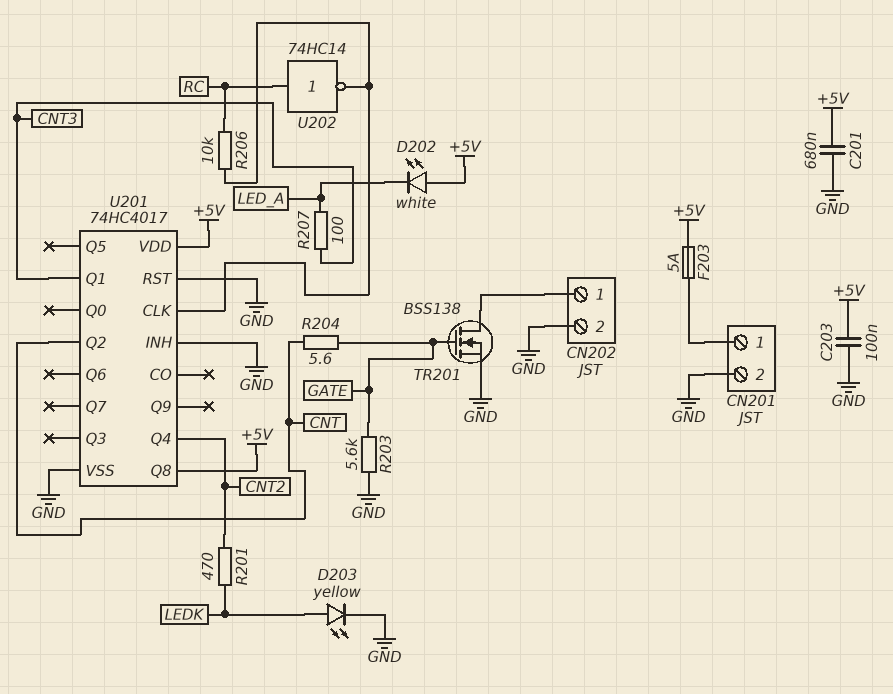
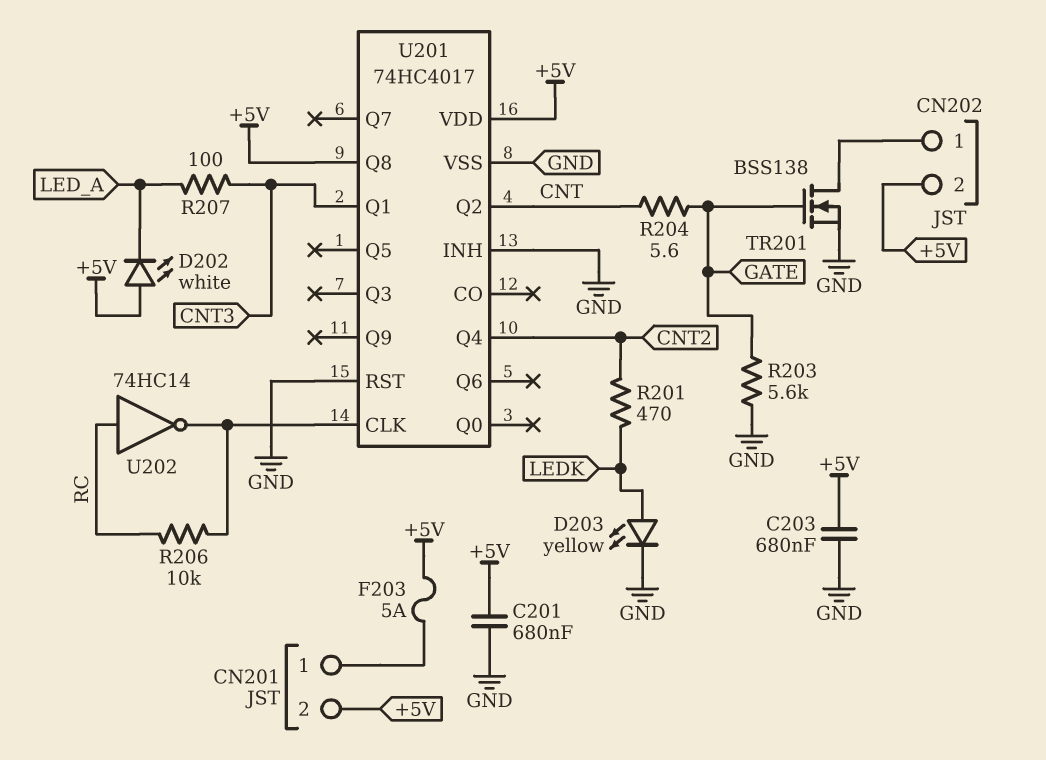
C203: 100nF (+5V, GND) -> 680nF (+5V, GND)
CN201 pin 2: GND -> +5V
CN202 pin 2: GND -> +5V

